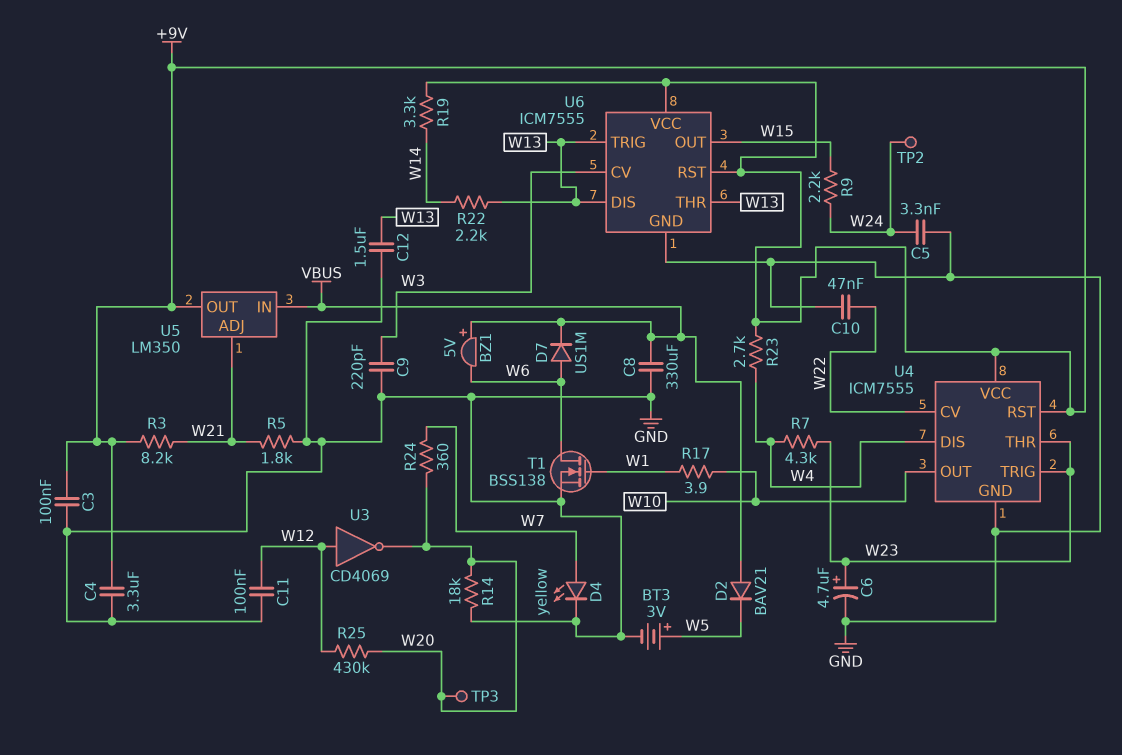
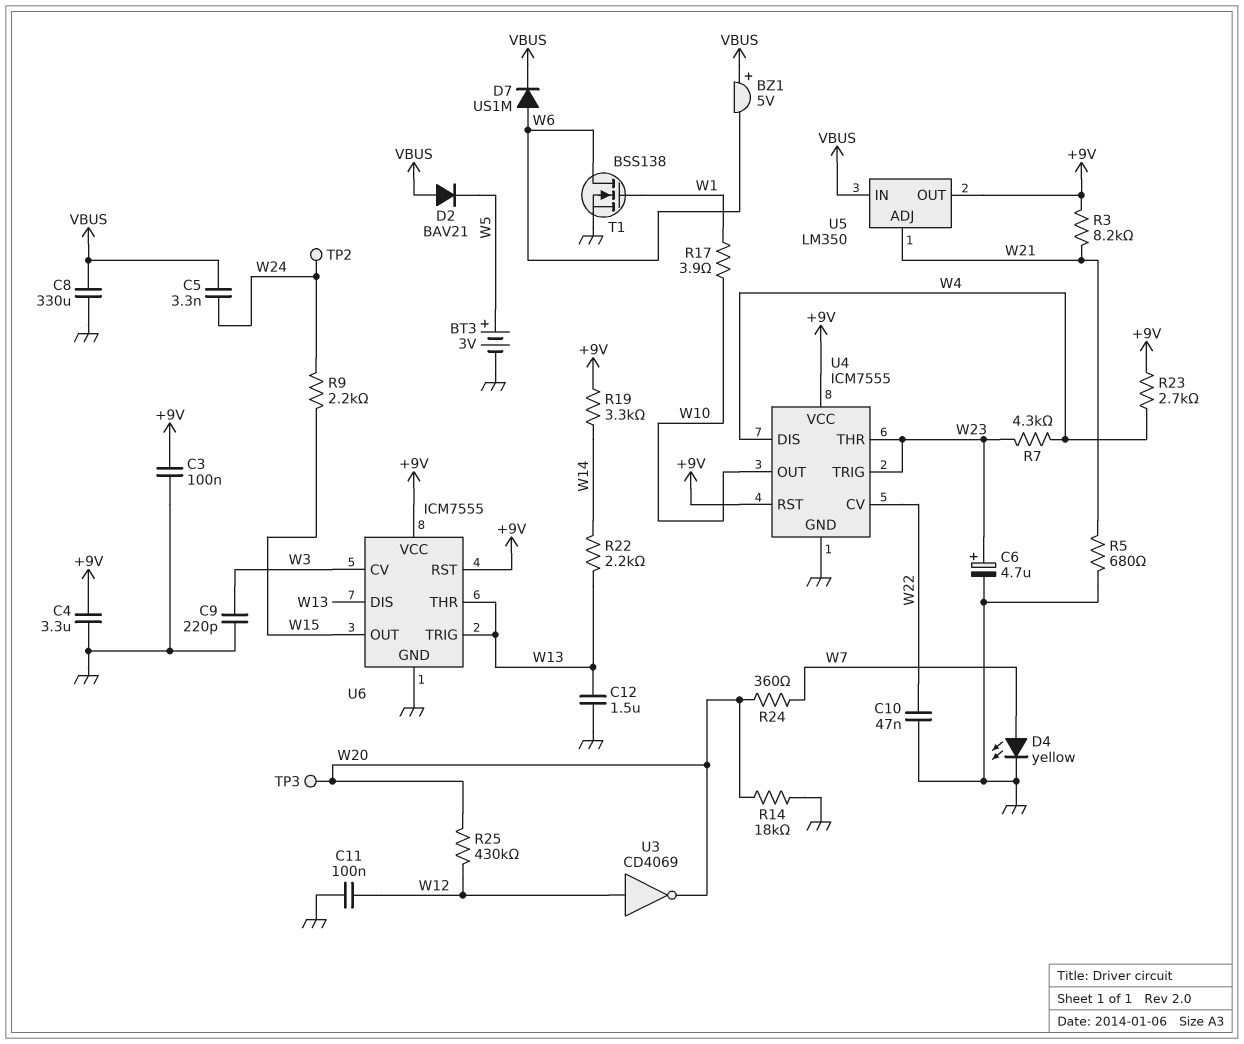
C5: 3.3nF (GND, W24) -> 3.3nF (VBUS, W24)
R5: 1.8k (GND, W21) -> 680 (GND, W21)

